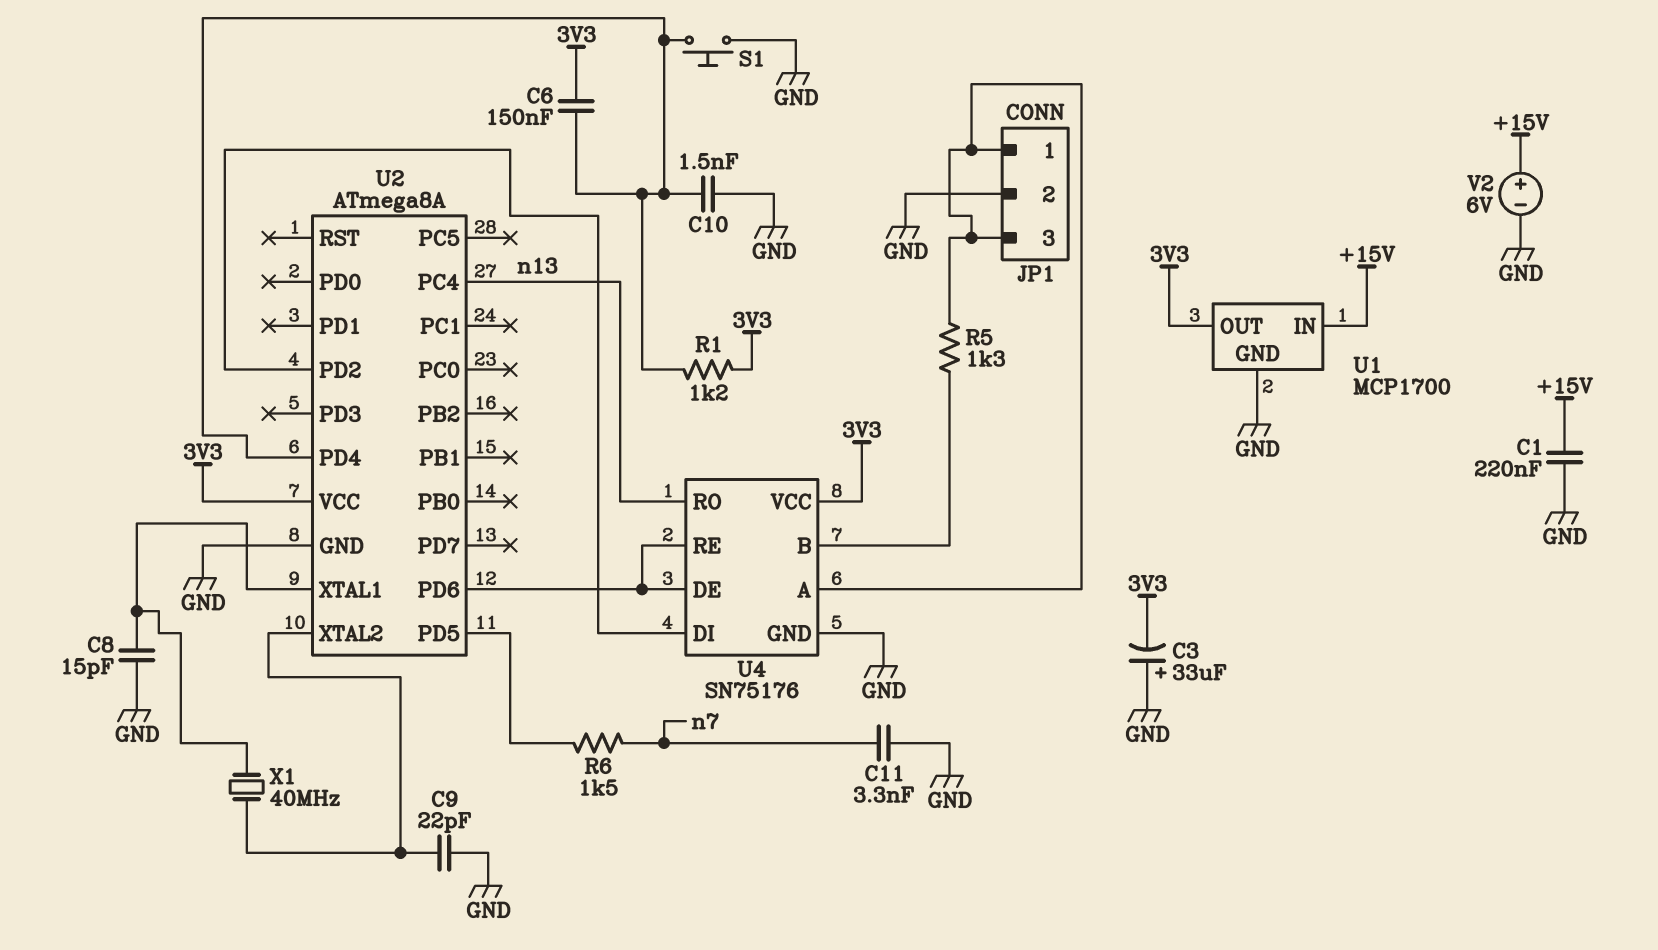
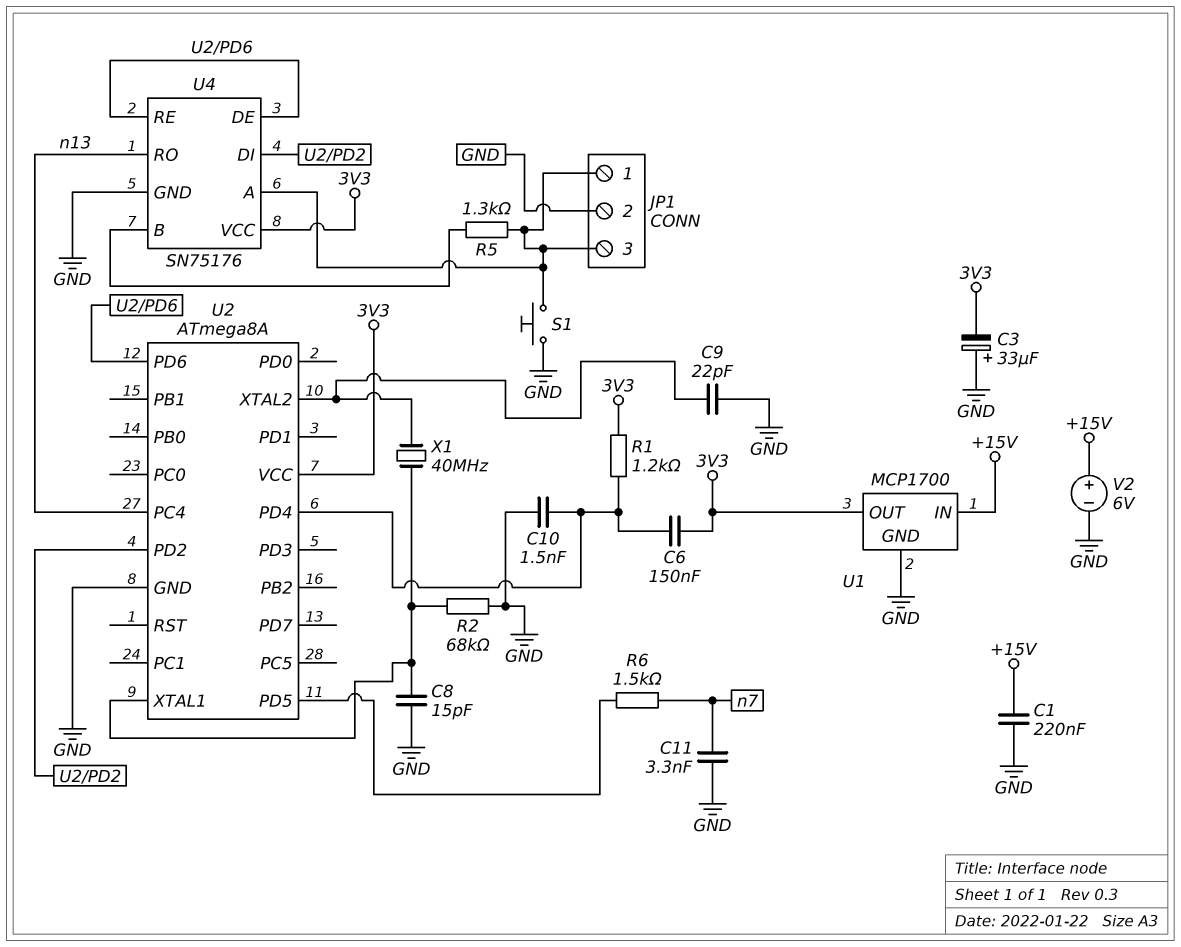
R2: none -> 68k (GND, U2/XTAL1)
S1: button (GND, U2/PD4) -> button (GND, JP1/1)

